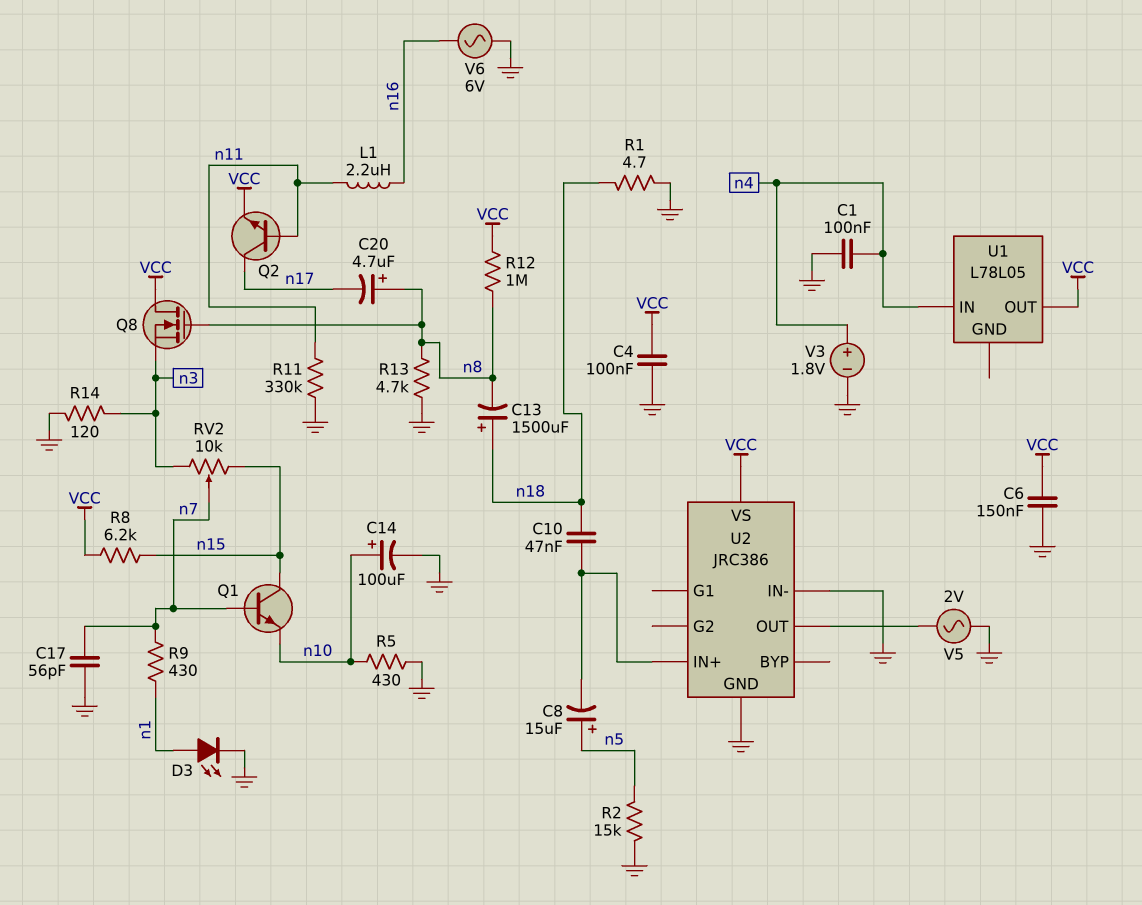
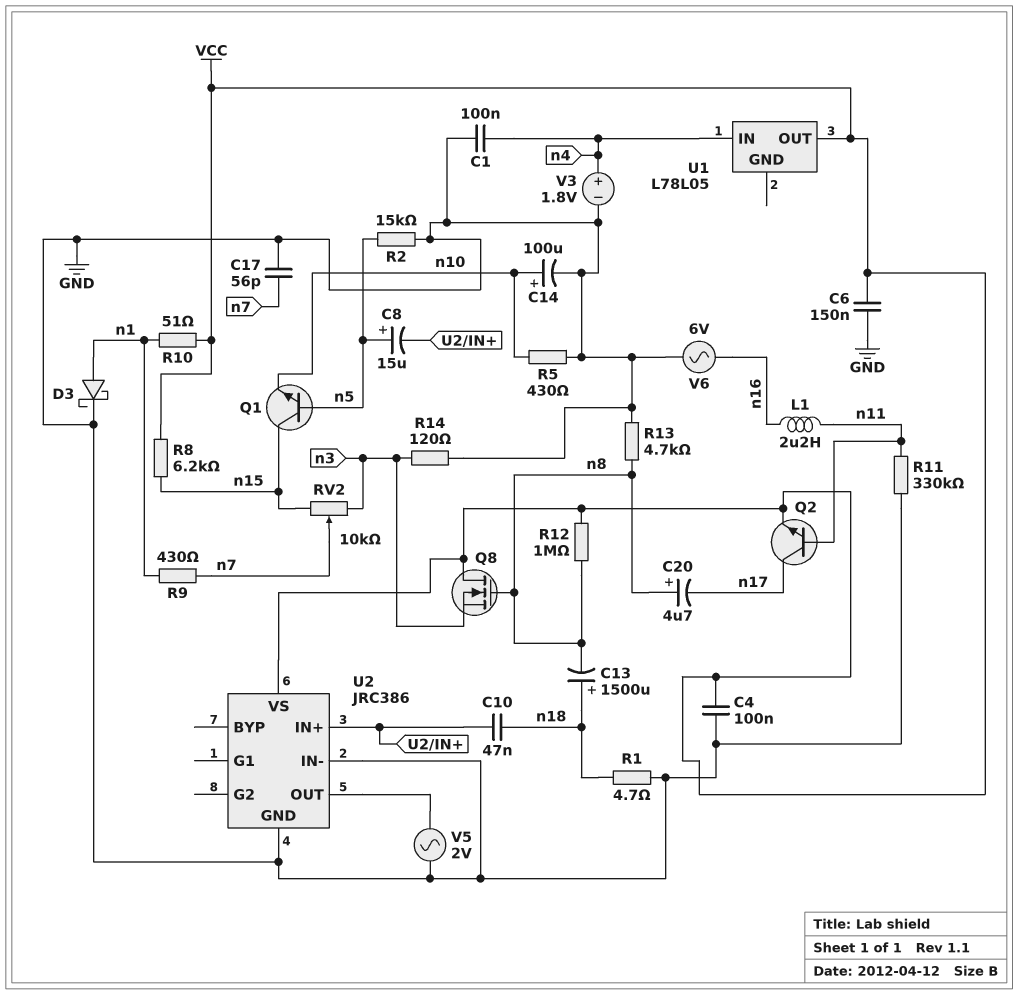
D3: LED (A n1, K GND) -> schottky (A n1, K GND)
Q1: NPN (B n7, C n15, E n10) -> NPN (B n5, C n15, E n10)
R10: none -> 51 (VCC, n1)

